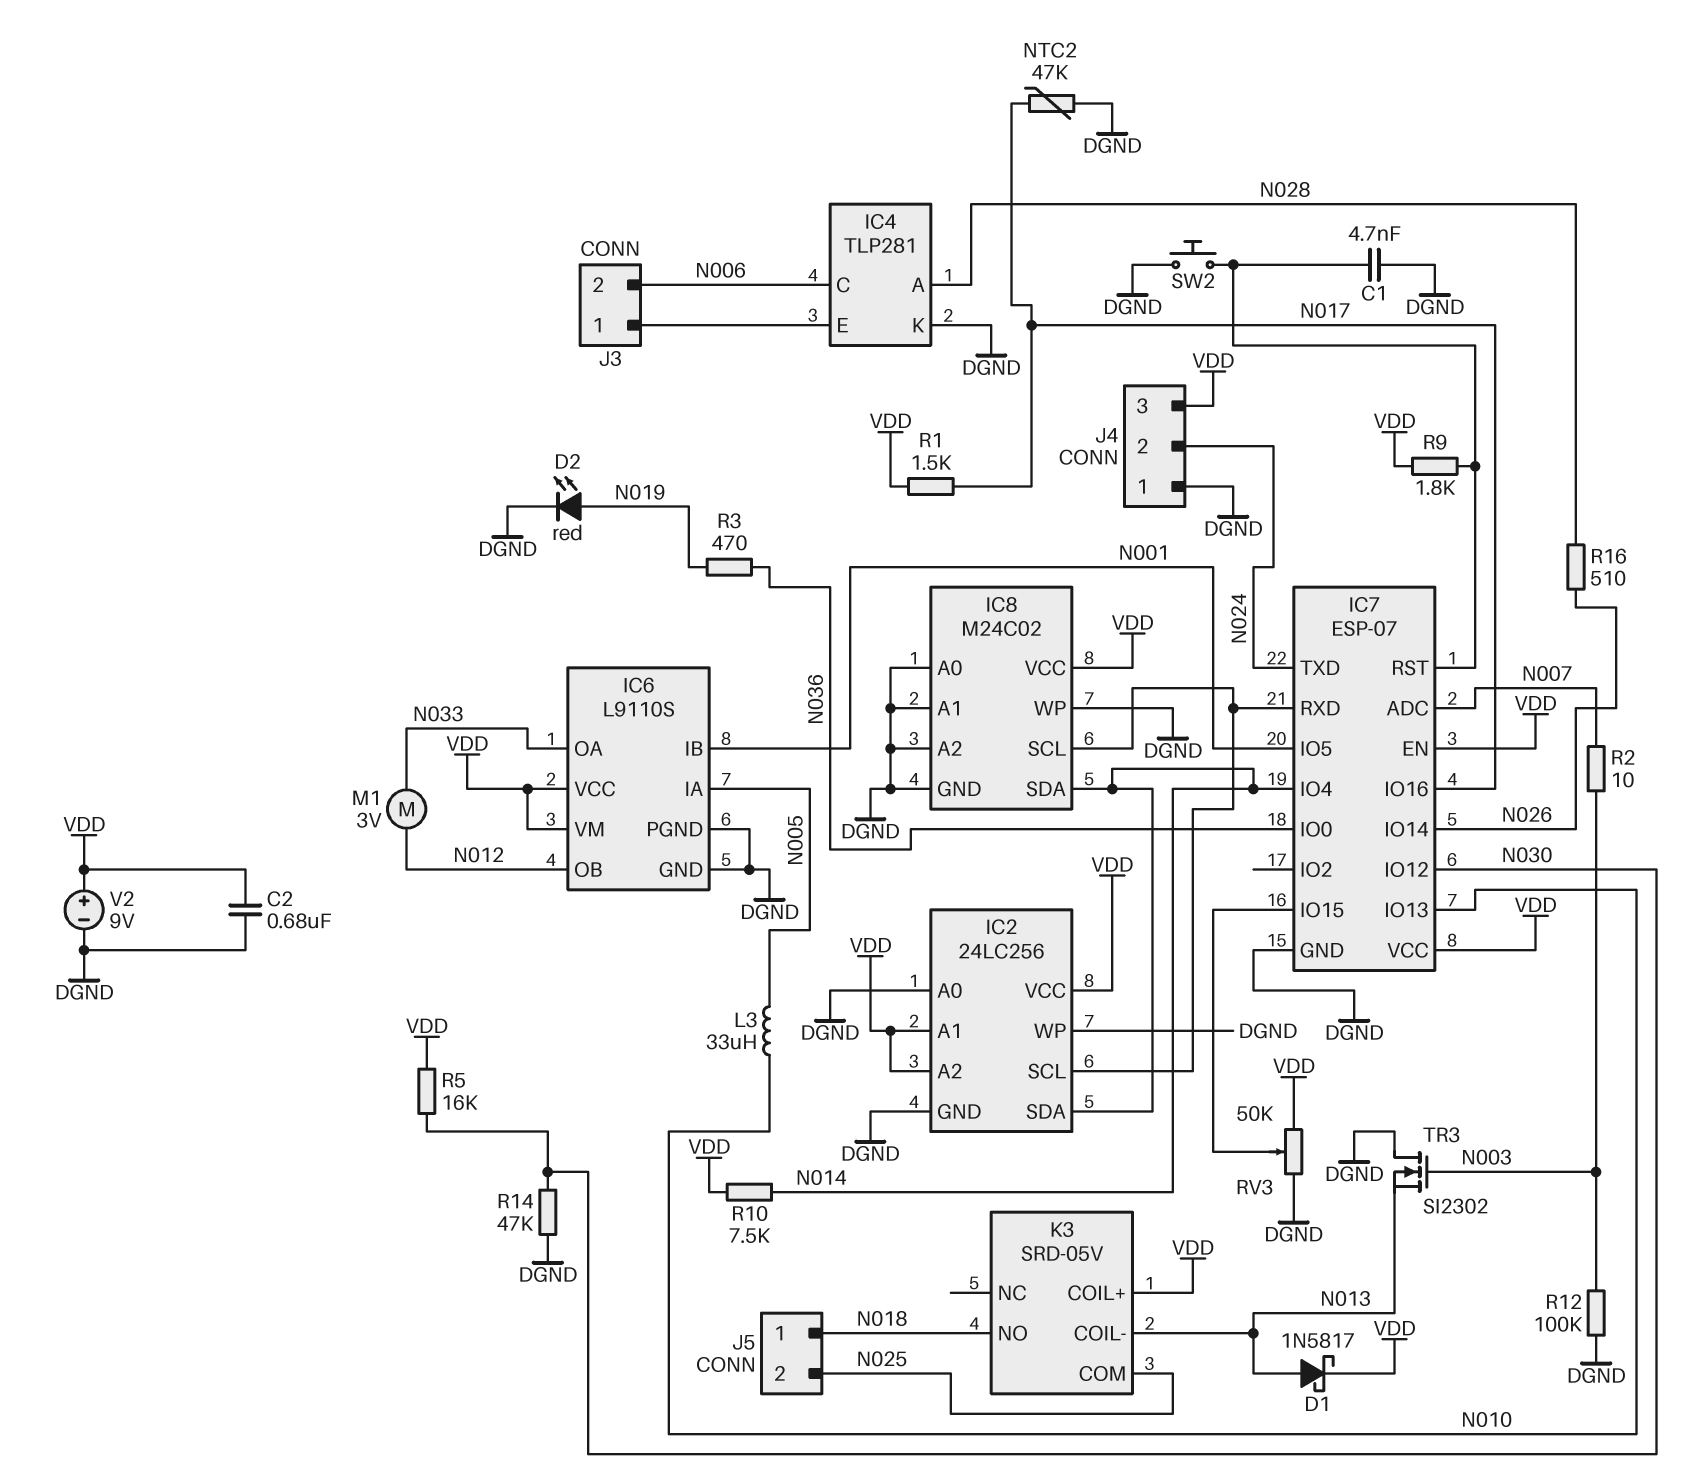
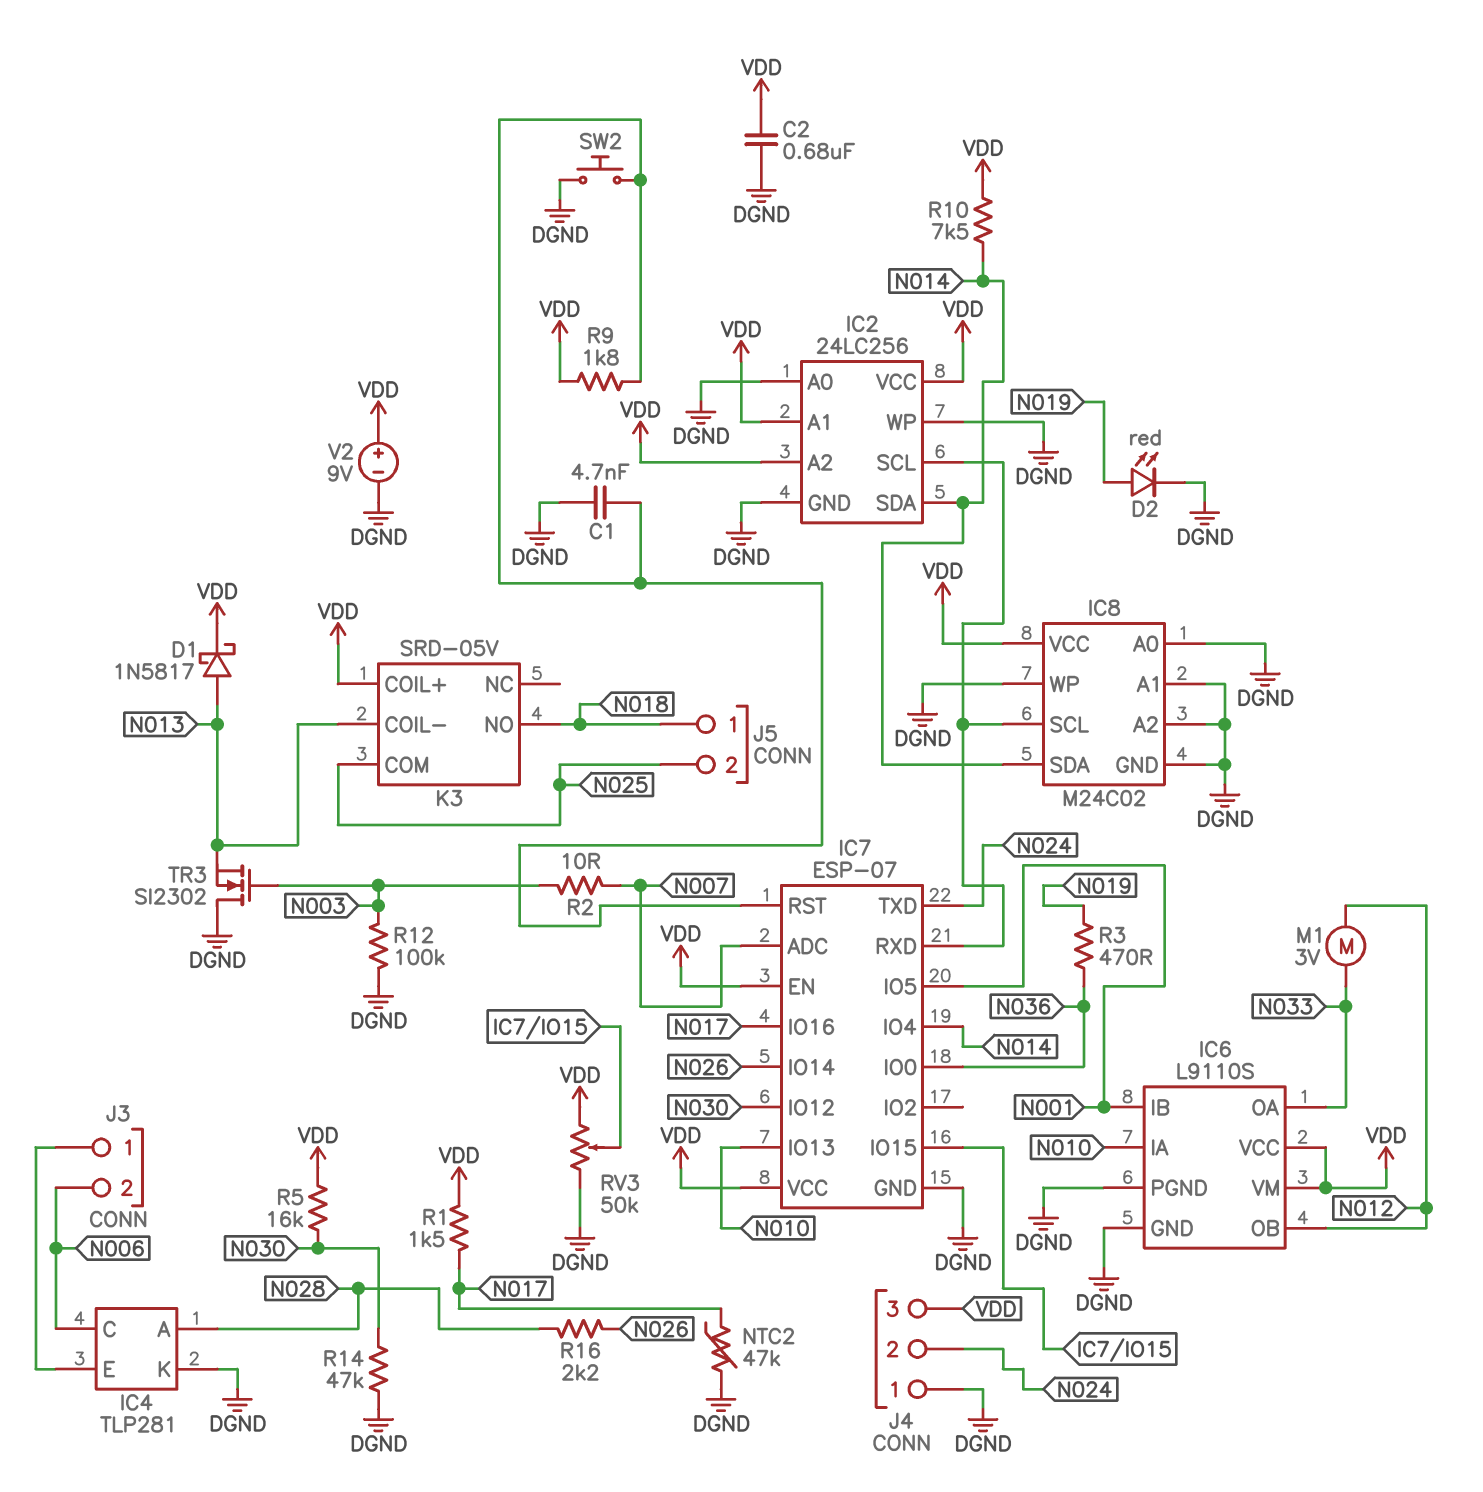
IC6 pin IA: N005 -> N010
L3: 33uH (N005, N010) -> none
R16: 510 (N026, N028) -> 2.2k (N026, N028)

